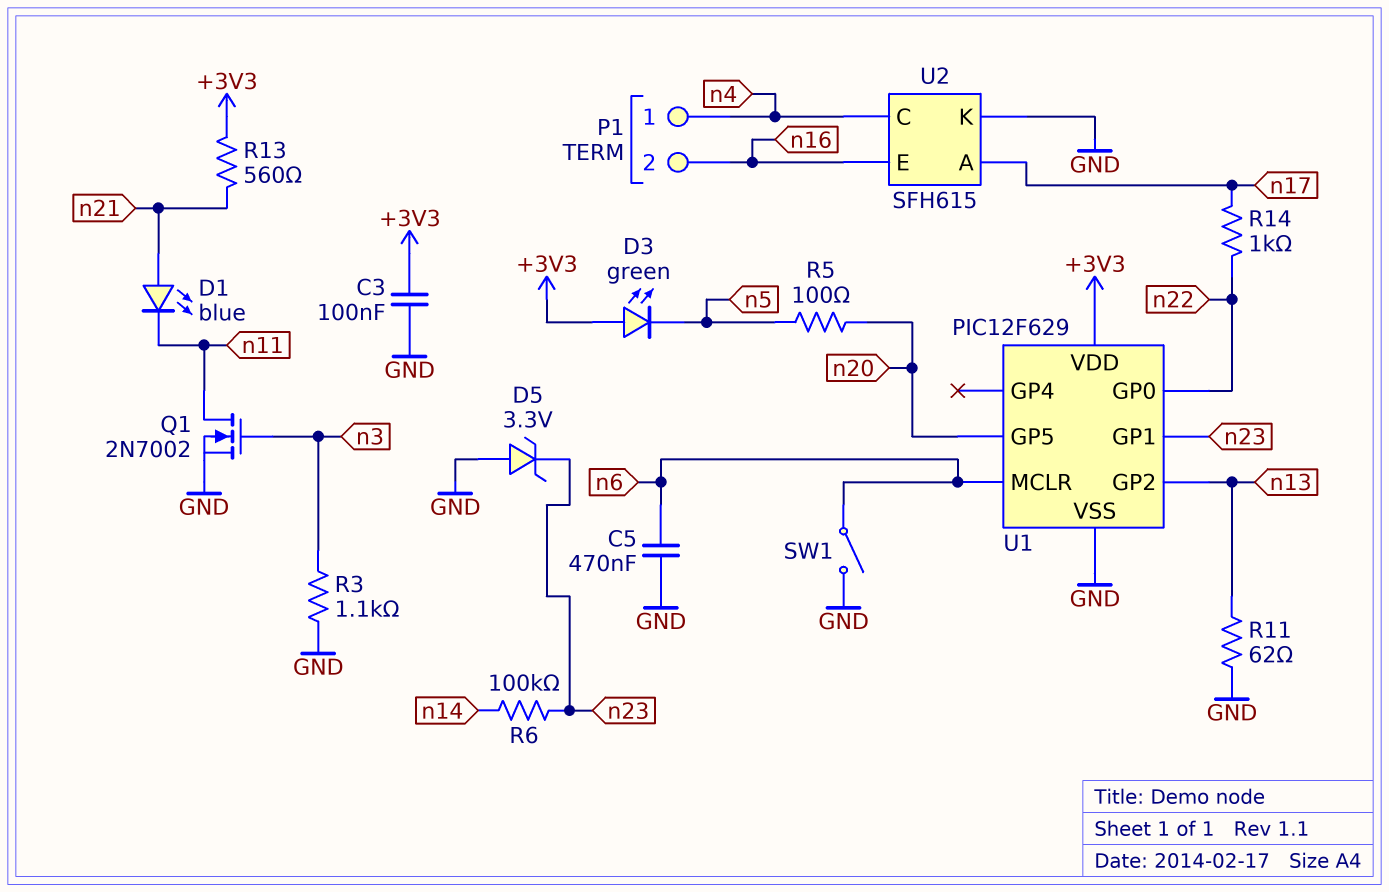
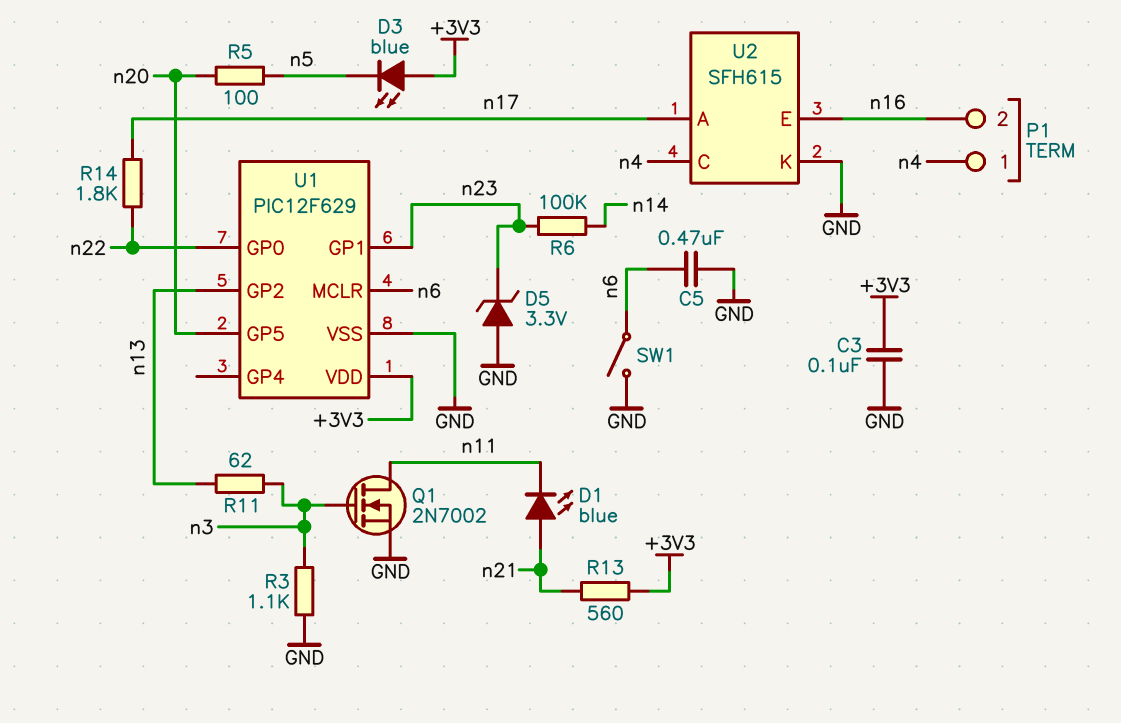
D3: LED green (A +3V3, K n5) -> LED blue (A +3V3, K n5)
R11: 62 (GND, n13) -> 62 (n3, n13)
R14: 1k (n17, n22) -> 1.8k (n17, n22)

